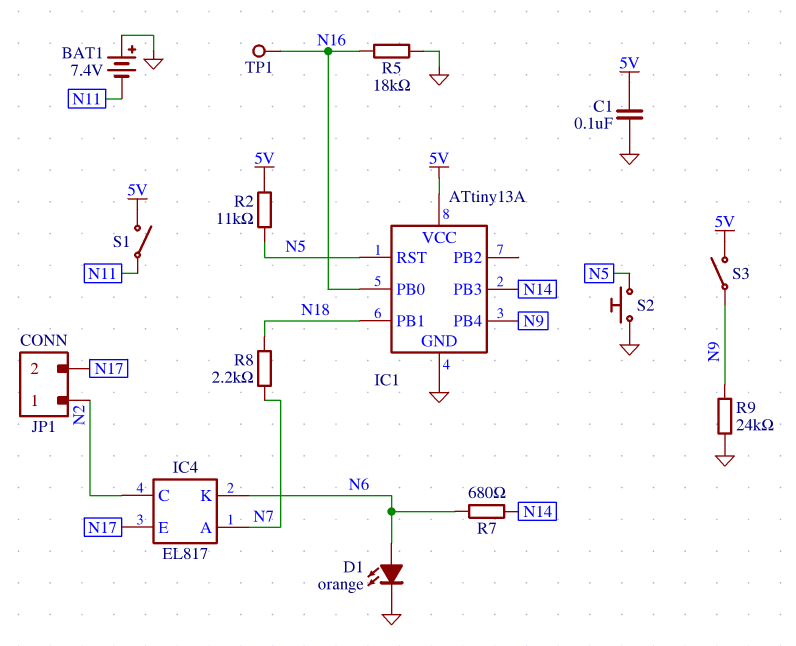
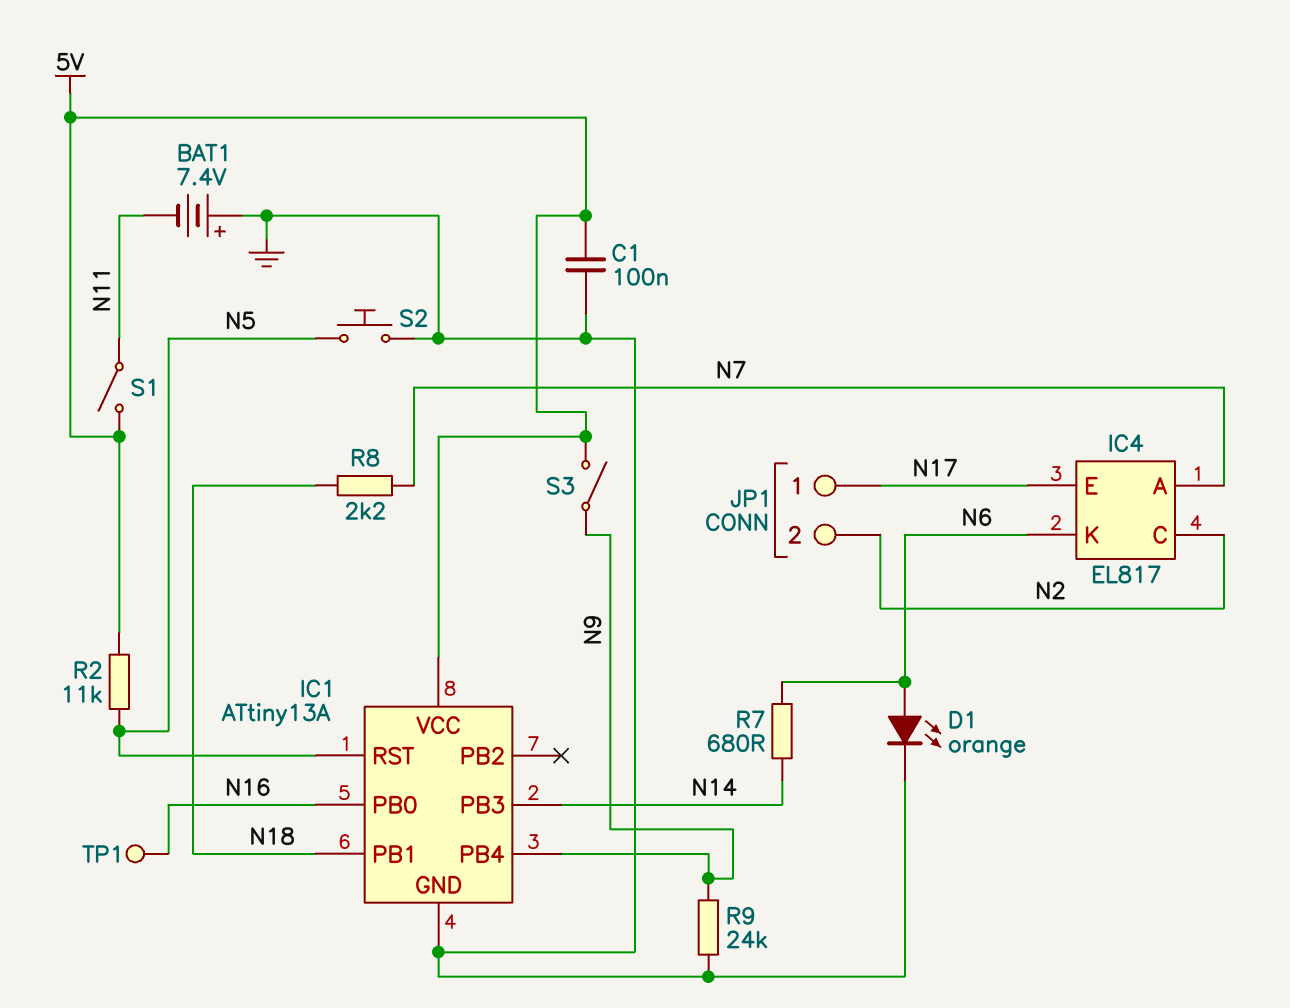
JP1 pin 1: N2 -> N17
JP1 pin 2: N17 -> N2
R5: 18k (GND, N16) -> none

